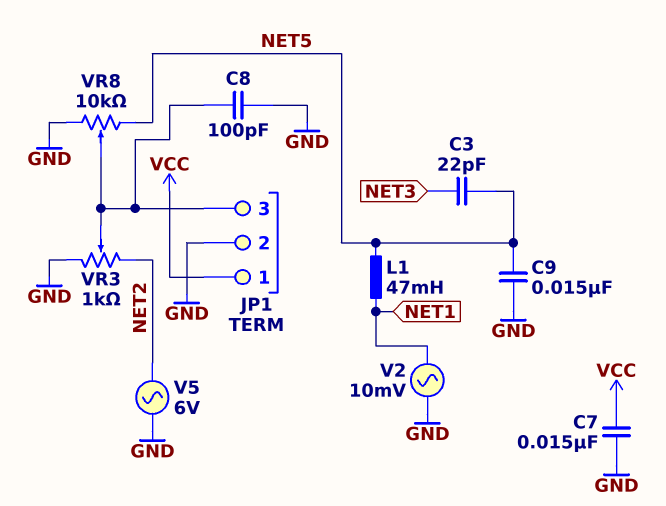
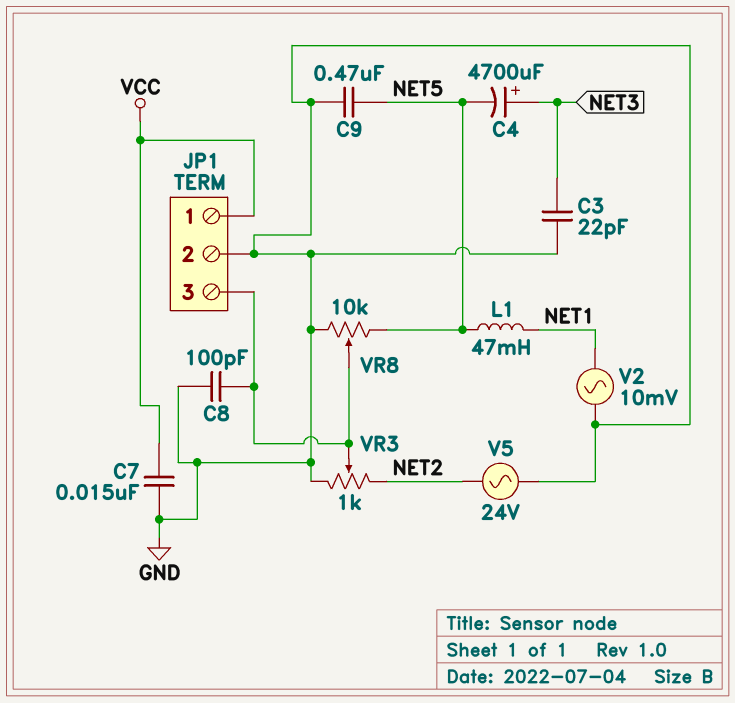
C3: 22pF (NET3, NET5) -> 22pF (GND, NET3)
C4: none -> 4700uF (plus NET3, minus NET5)
C9: 15nF (GND, NET5) -> 470nF (GND, NET5)
V5: AC 6V (GND, NET2) -> AC 24V (GND, NET2)

